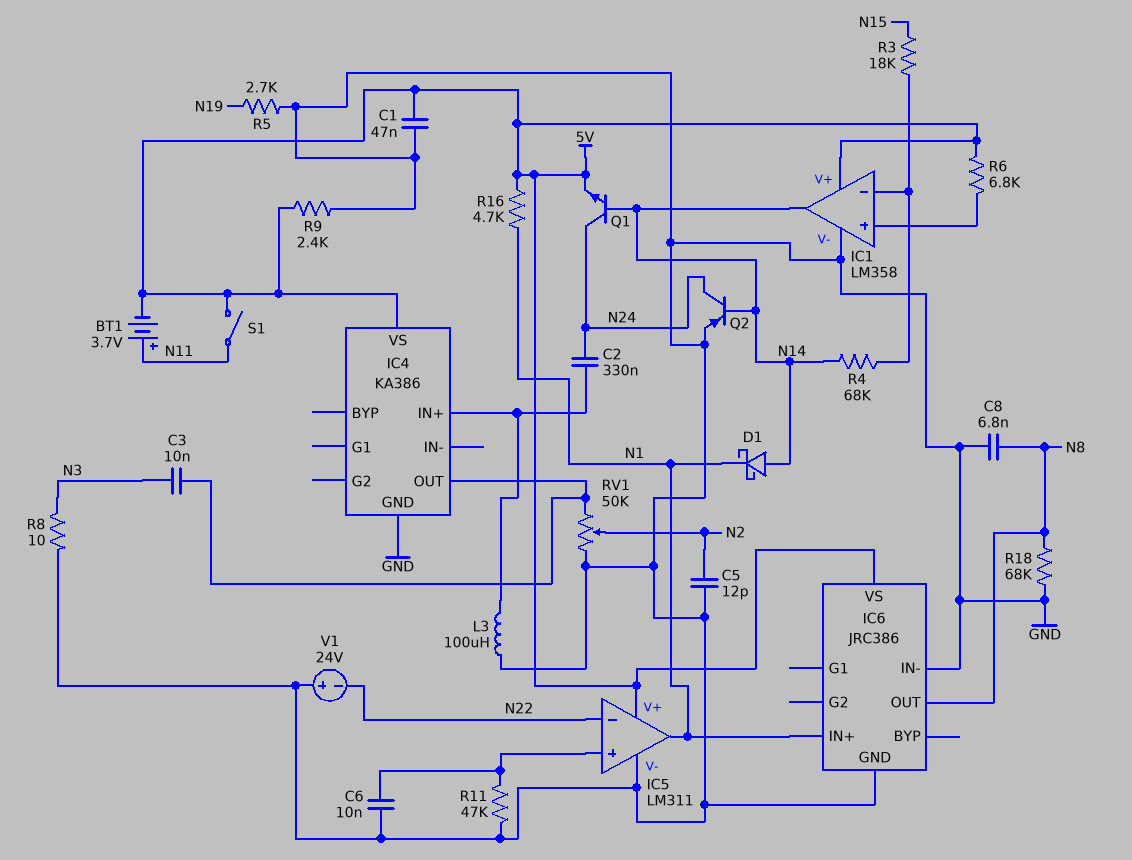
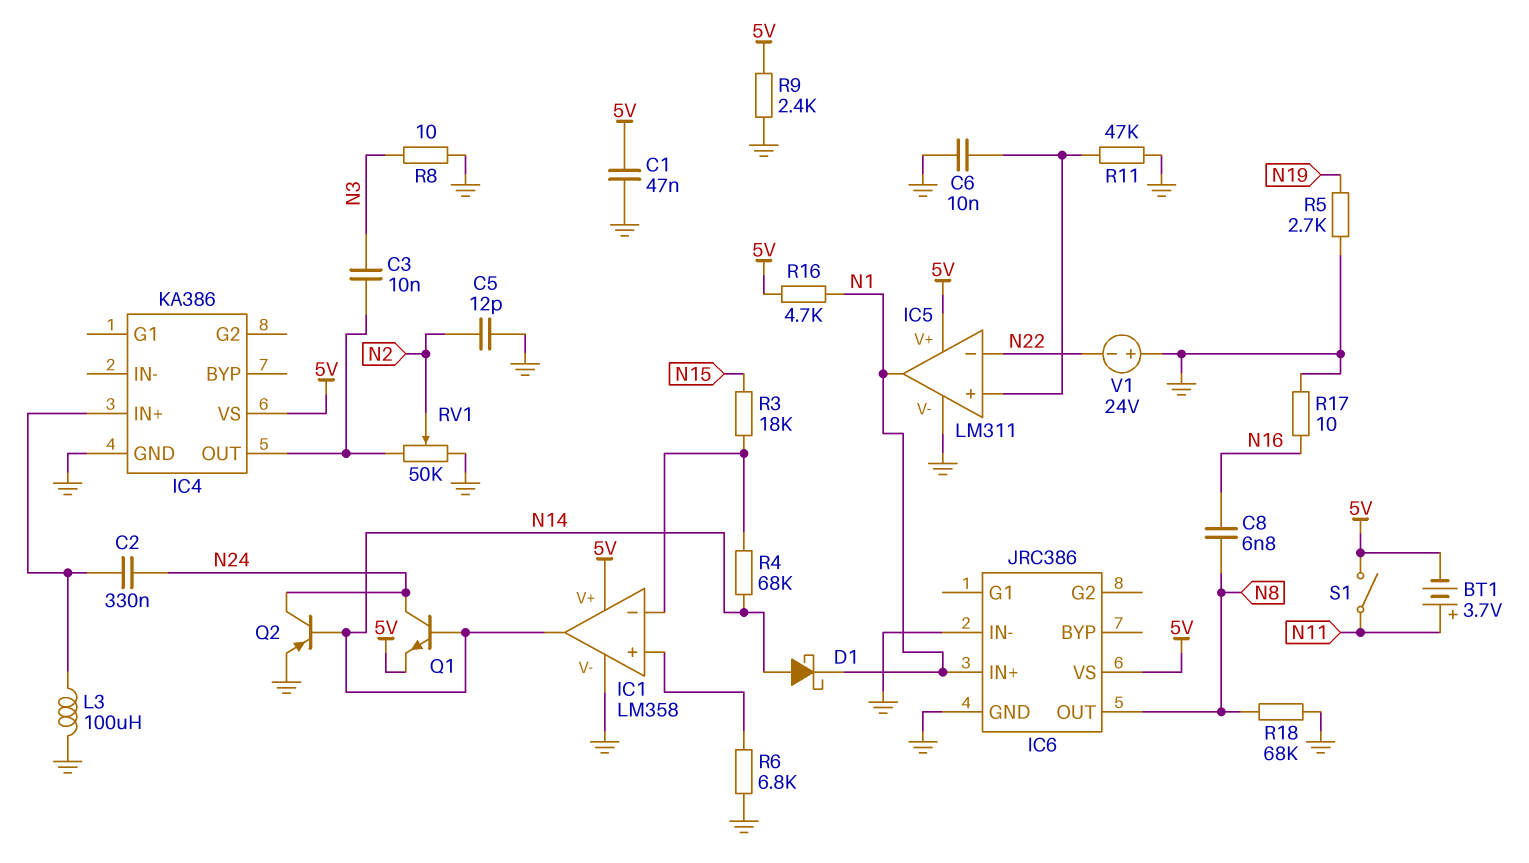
C8: 6.8nF (GND, N8) -> 6.8nF (N8, N16)
R6: 6.8k (5V, IC1/in+) -> 6.8k (GND, IC1/in+)
R17: none -> 10 (GND, N16)

